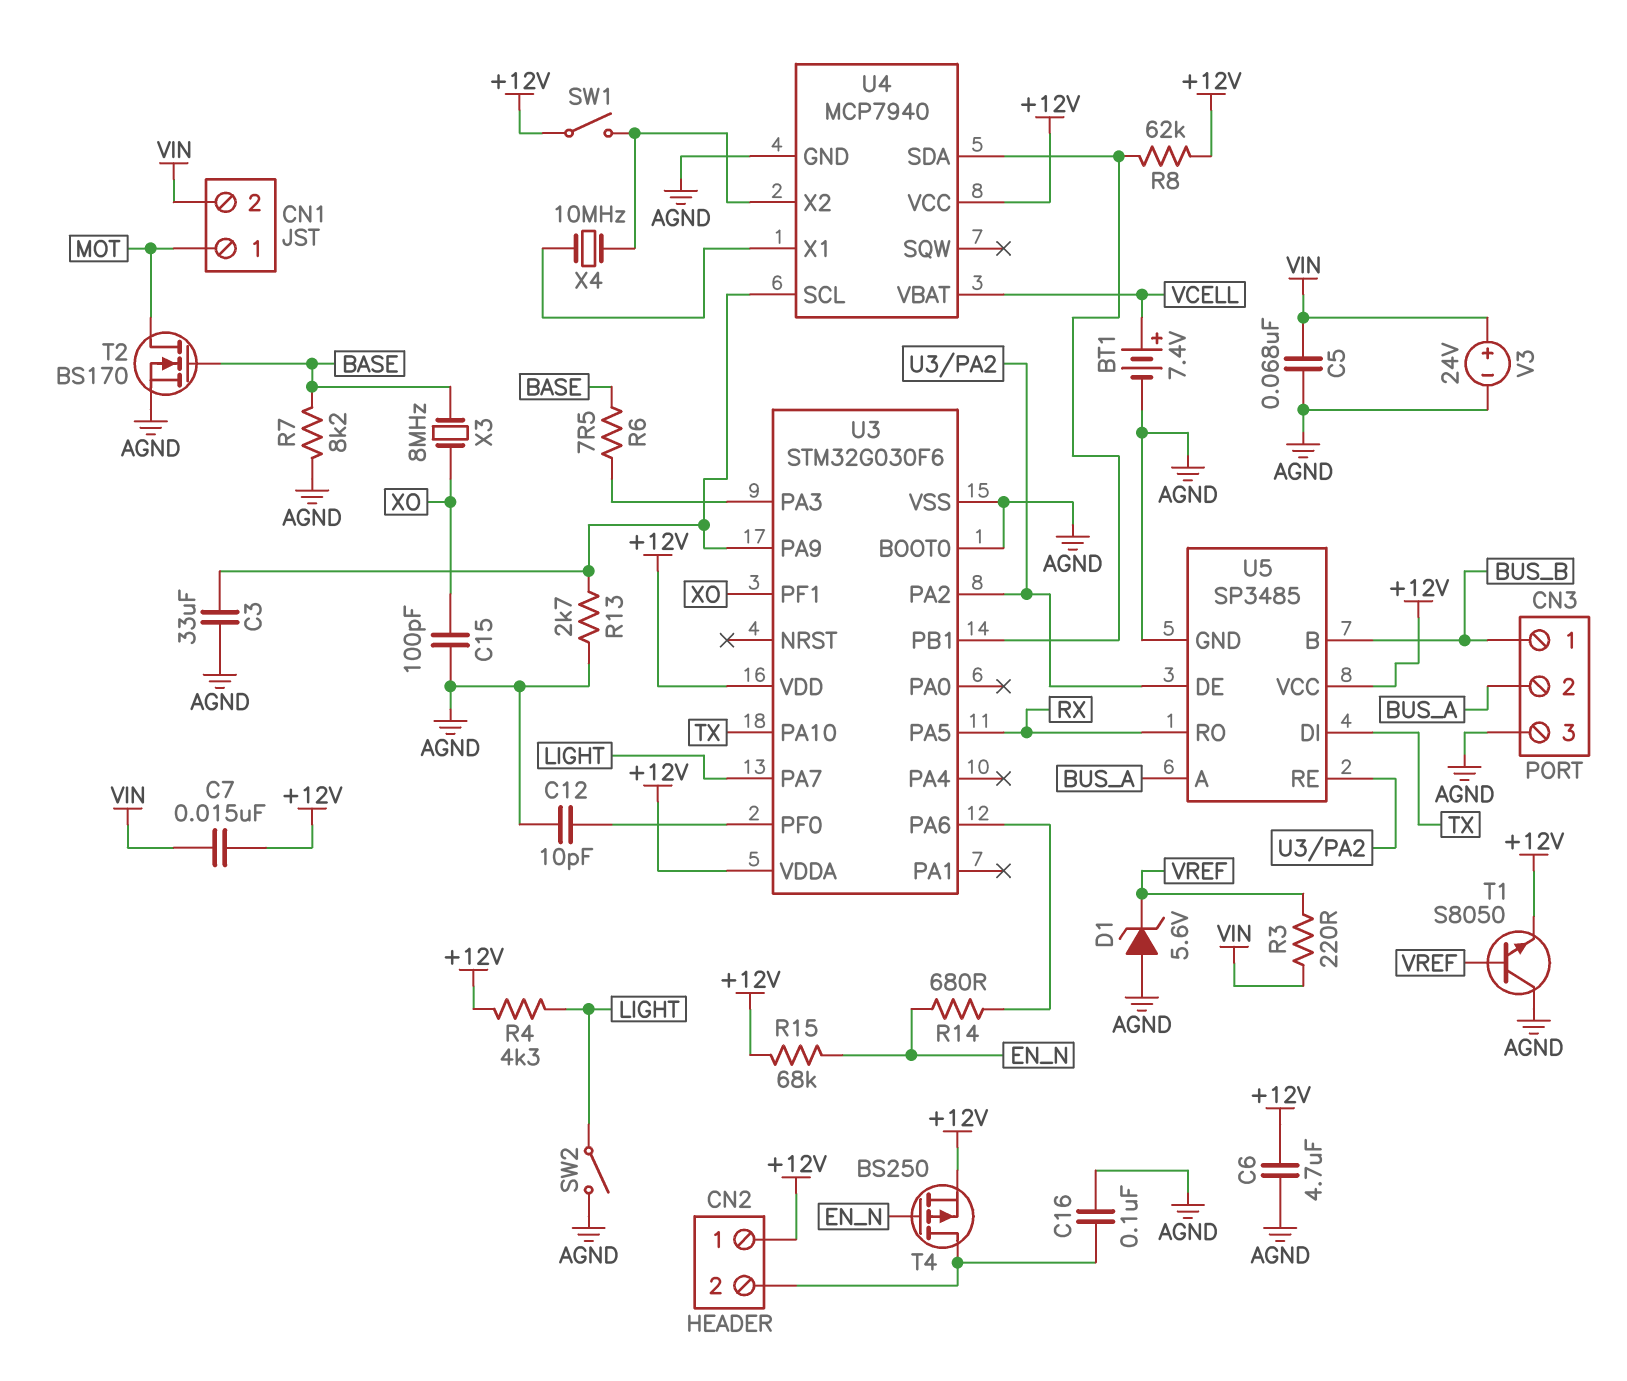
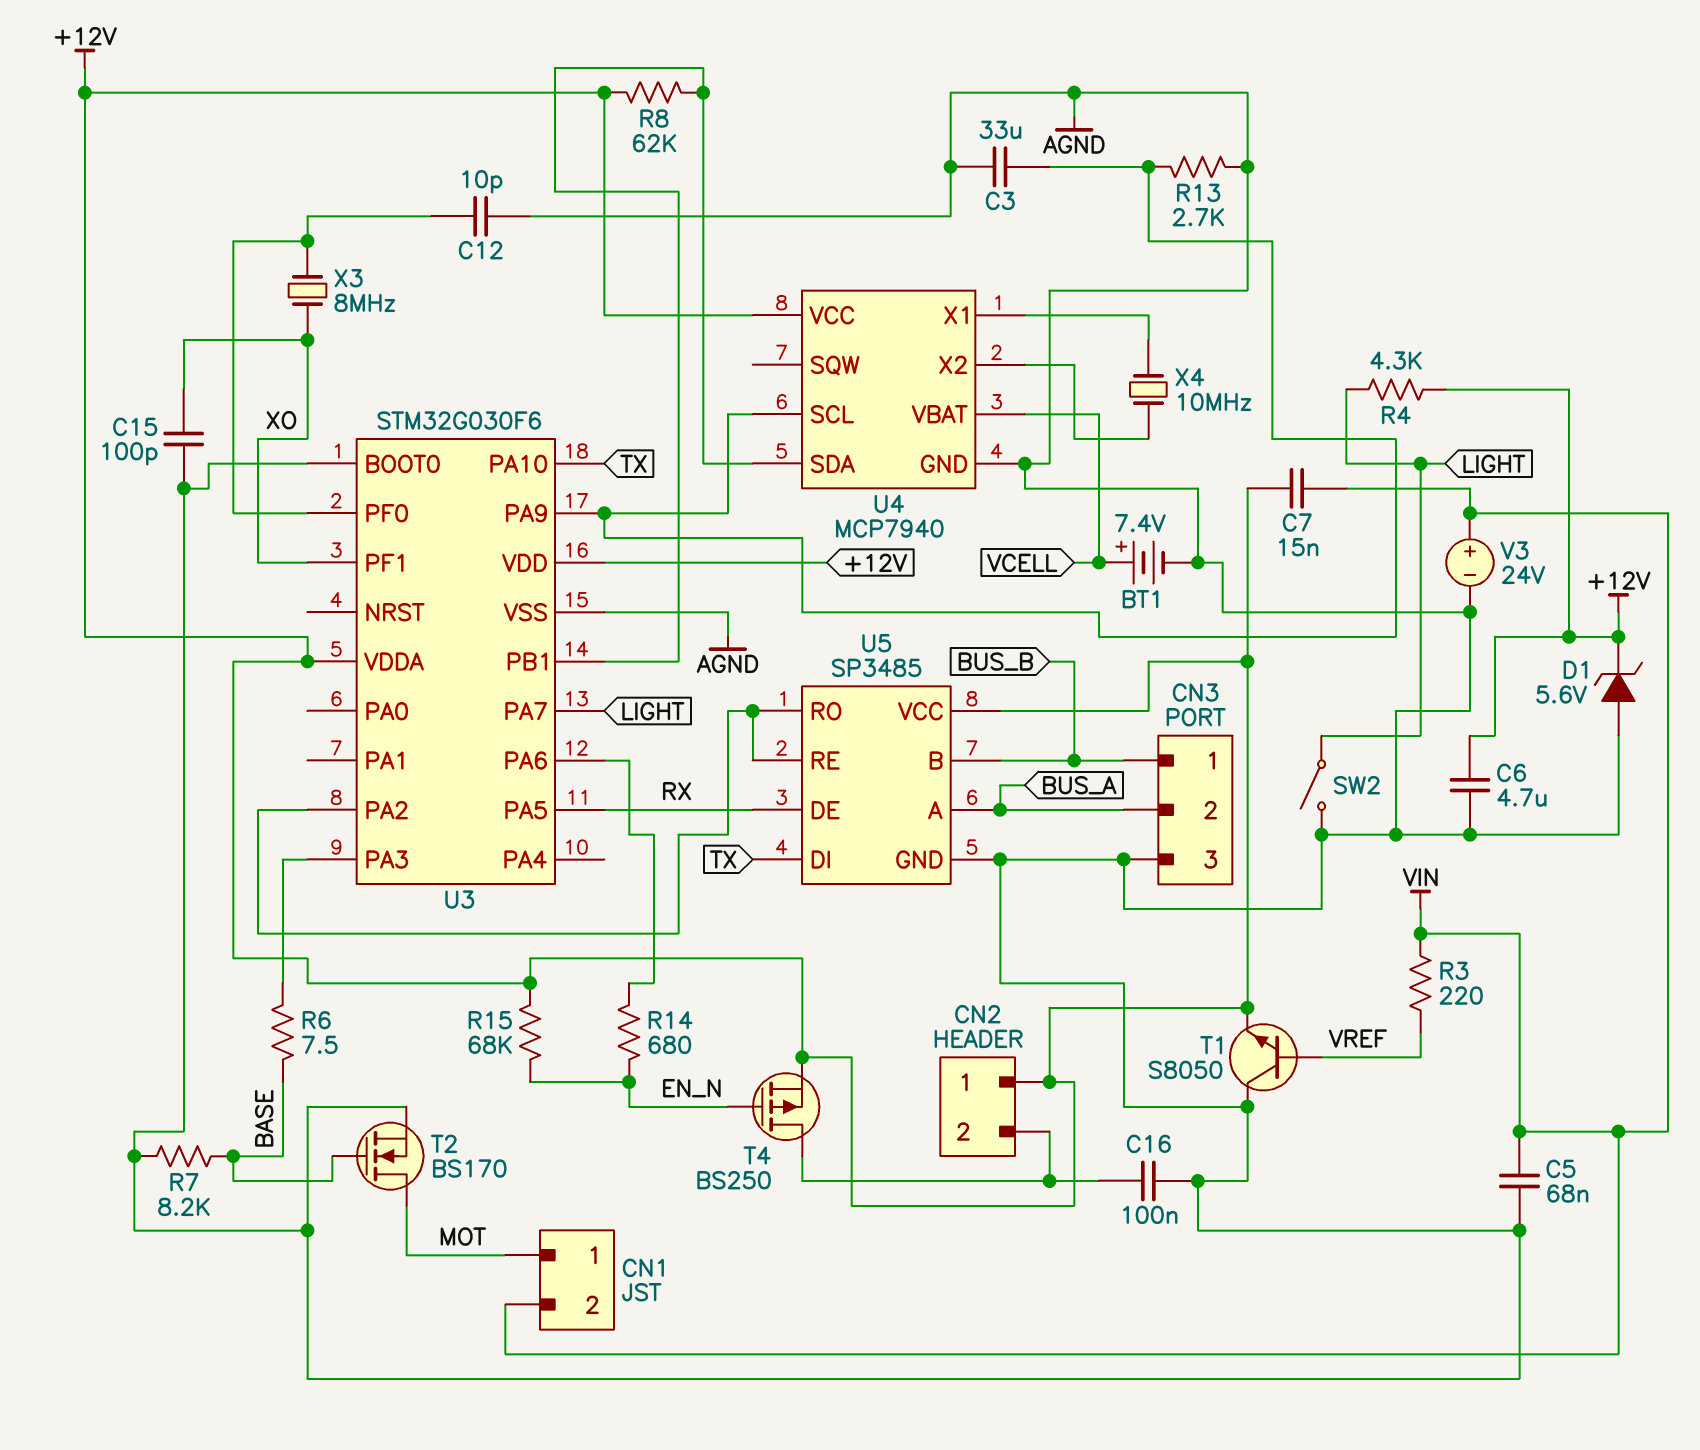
D1: zener 5.6V (A AGND, K VREF) -> zener 5.6V (A AGND, K +12V)
SW1: switch (+12V, U4/X2) -> none
U5 pin DE: U3/PA2 -> RX
U5 pin RO: RX -> U3/PA2
X3: 8MHz (BASE, XO) -> 8MHz (U3/PF0, XO)

